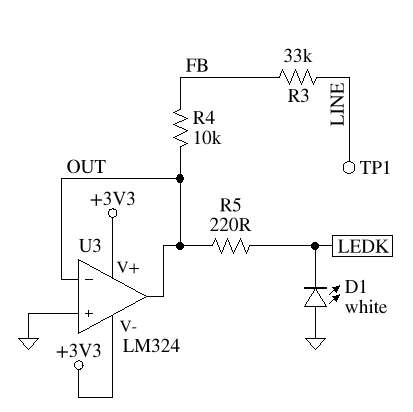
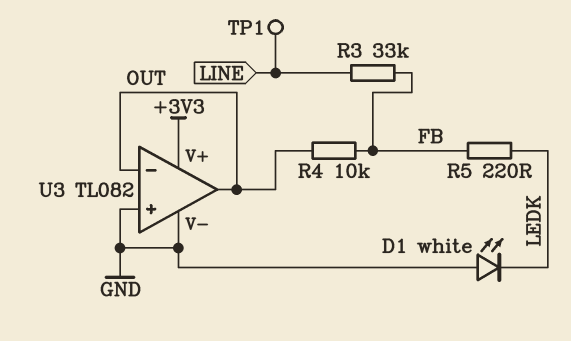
R5: 220 (LEDK, OUT) -> 220 (FB, LEDK)
U3: LM324 -> TL082
U3 pin V-: +3V3 -> GND

